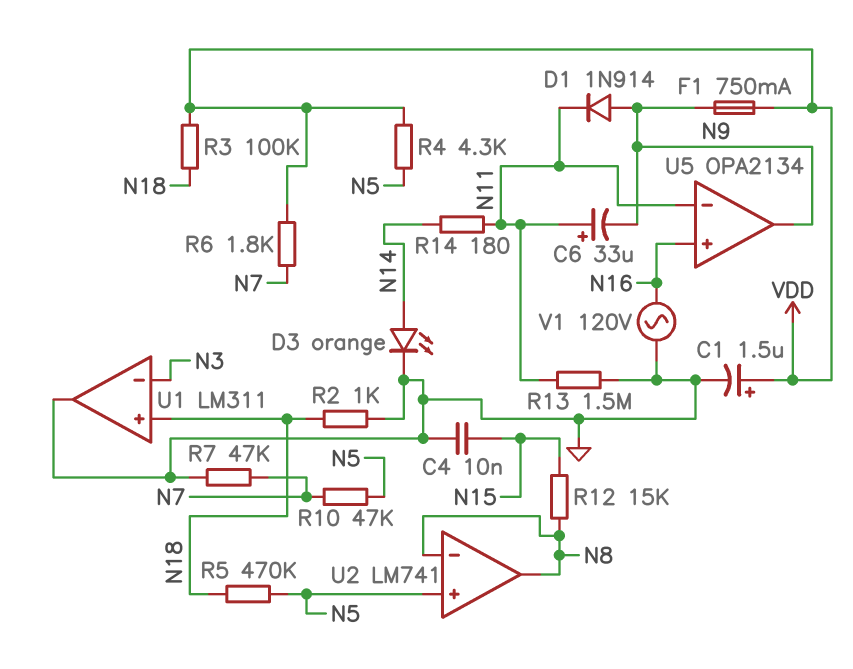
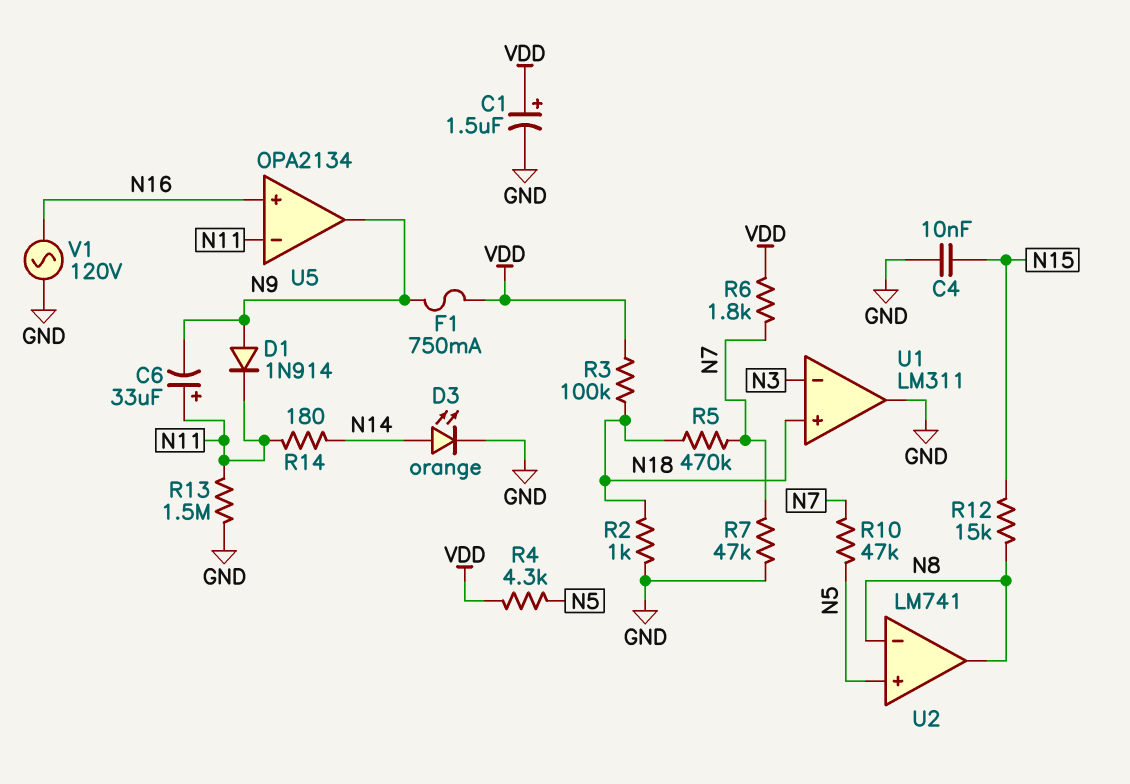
R5: 470k (N5, N18) -> 470k (N7, N18)

